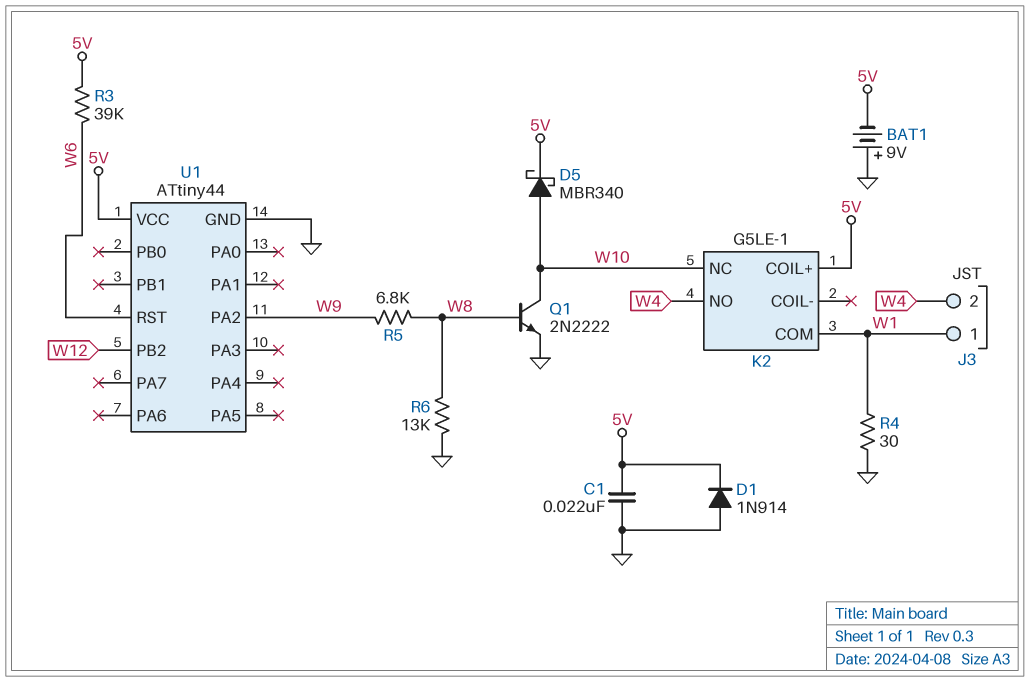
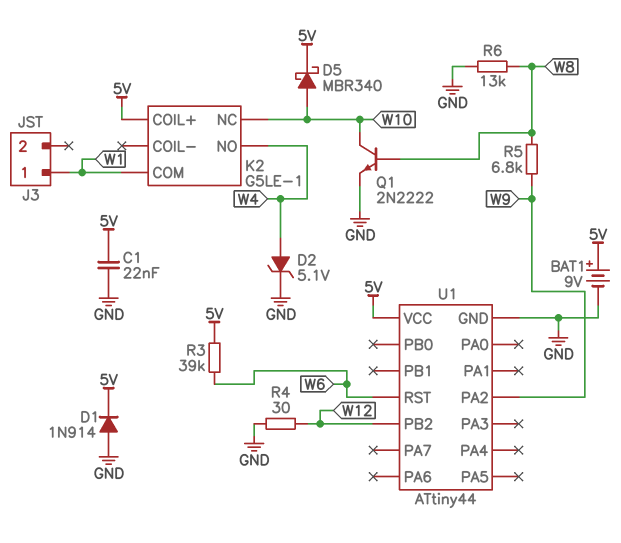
BAT1: 9V (plus GND, minus 5V) -> 9V (plus 5V, minus GND)
D2: none -> zener 5.1V (A W4, K GND)
J3 pin 2: W4 -> none
R4: 30 (GND, W1) -> 30 (GND, W12)

